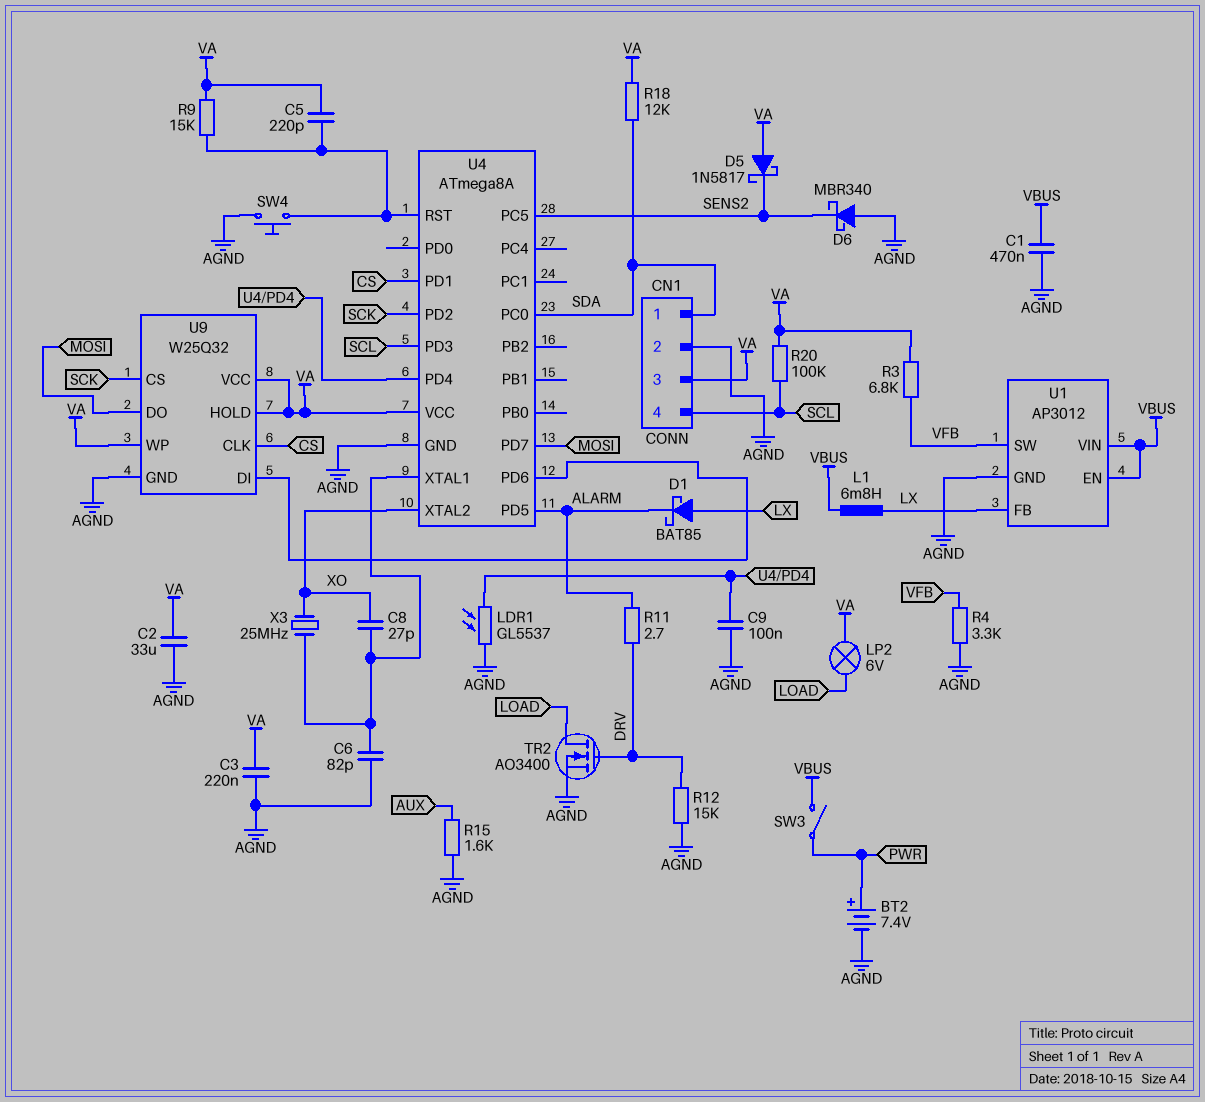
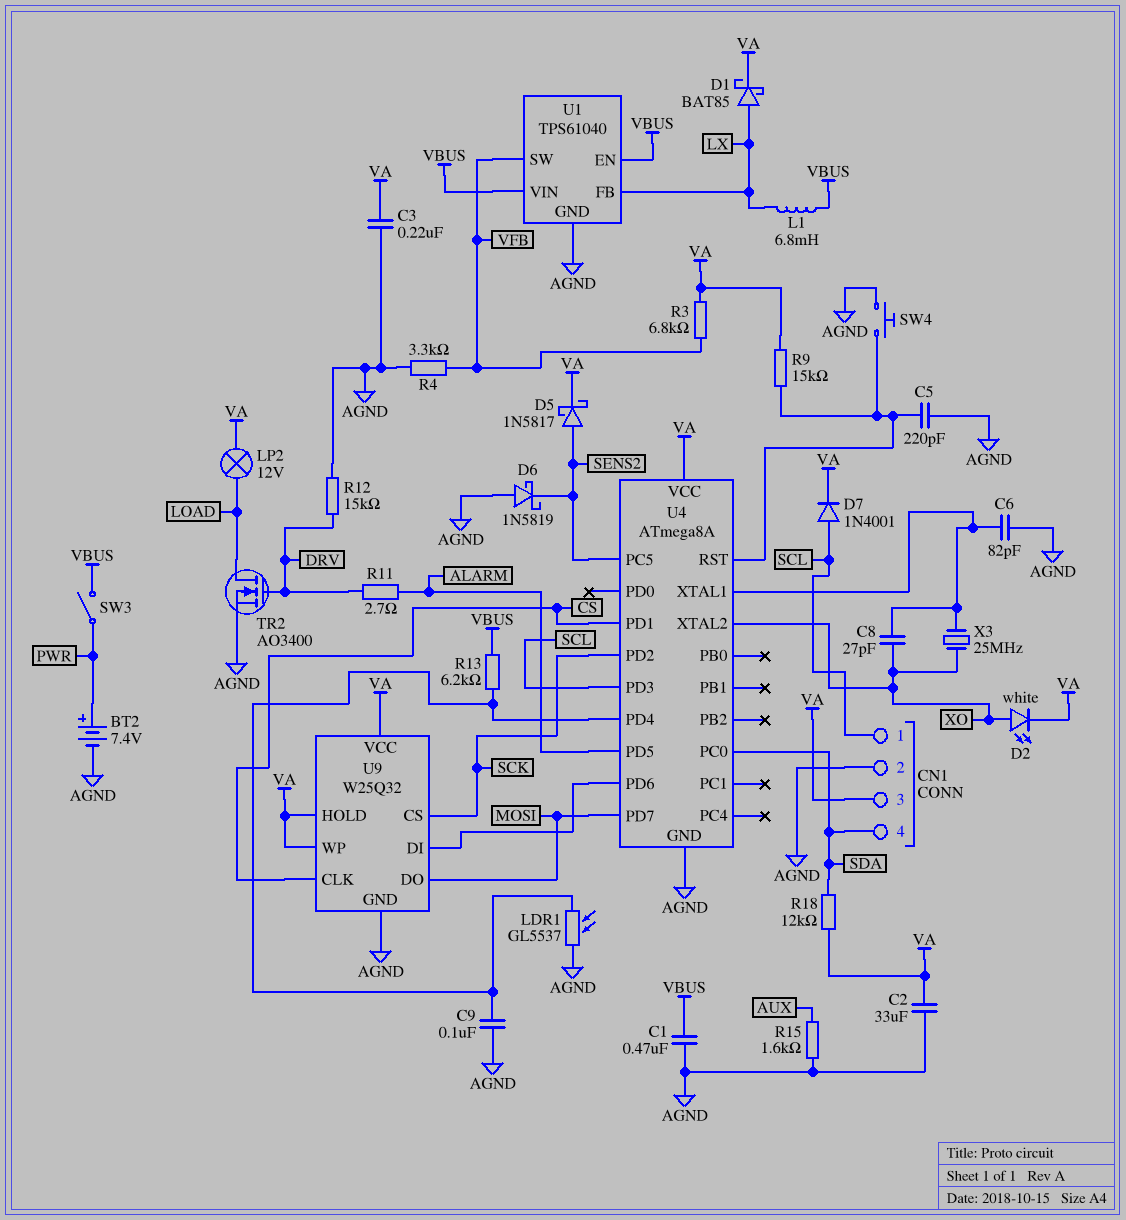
C5: 220pF (U4/RST, VA) -> 220pF (AGND, U4/RST)
CN1 pin 1: SDA -> SCL
CN1 pin 4: SCL -> SDA
D1: schottky BAT85 (A LX, K ALARM) -> schottky BAT85 (A LX, K VA)
D2: none -> LED white (A XO, K VA)
D5: schottky 1N5817 (A VA, K SENS2) -> schottky 1N5817 (A SENS2, K VA)
D6: schottky MBR340 (A AGND, K SENS2) -> schottky 1N5819 (A AGND, K SENS2)
D7: none -> diode 1N4001 (A SCL, K VA)
LP2: lamp 6V (LOAD, VA) -> lamp 12V (LOAD, VA)
R13: none -> 6.2k (U4/PD4, VBUS)
R20: 100k (SCL, VA) -> none
U1: AP3012 -> TPS61040

